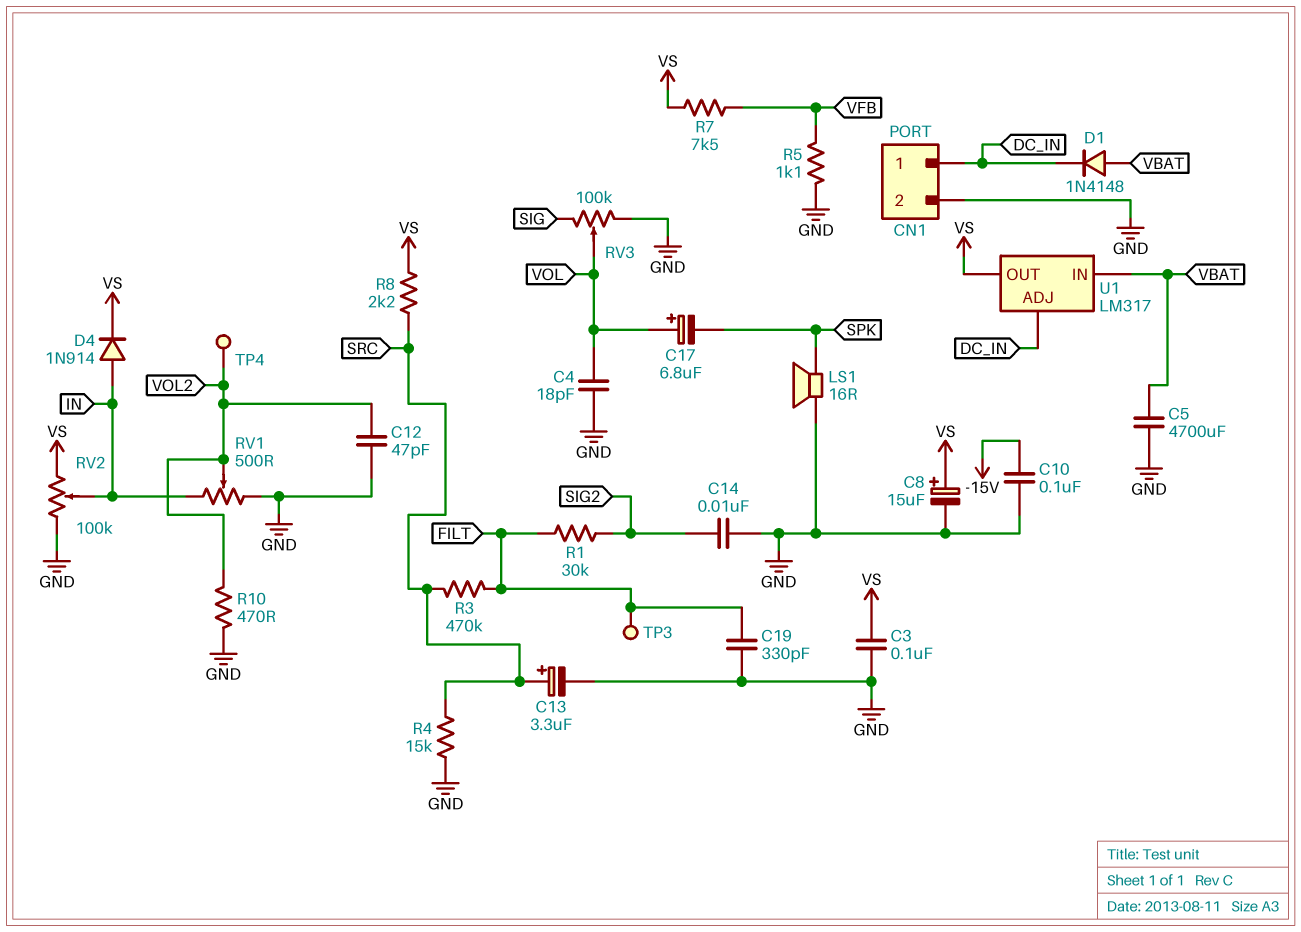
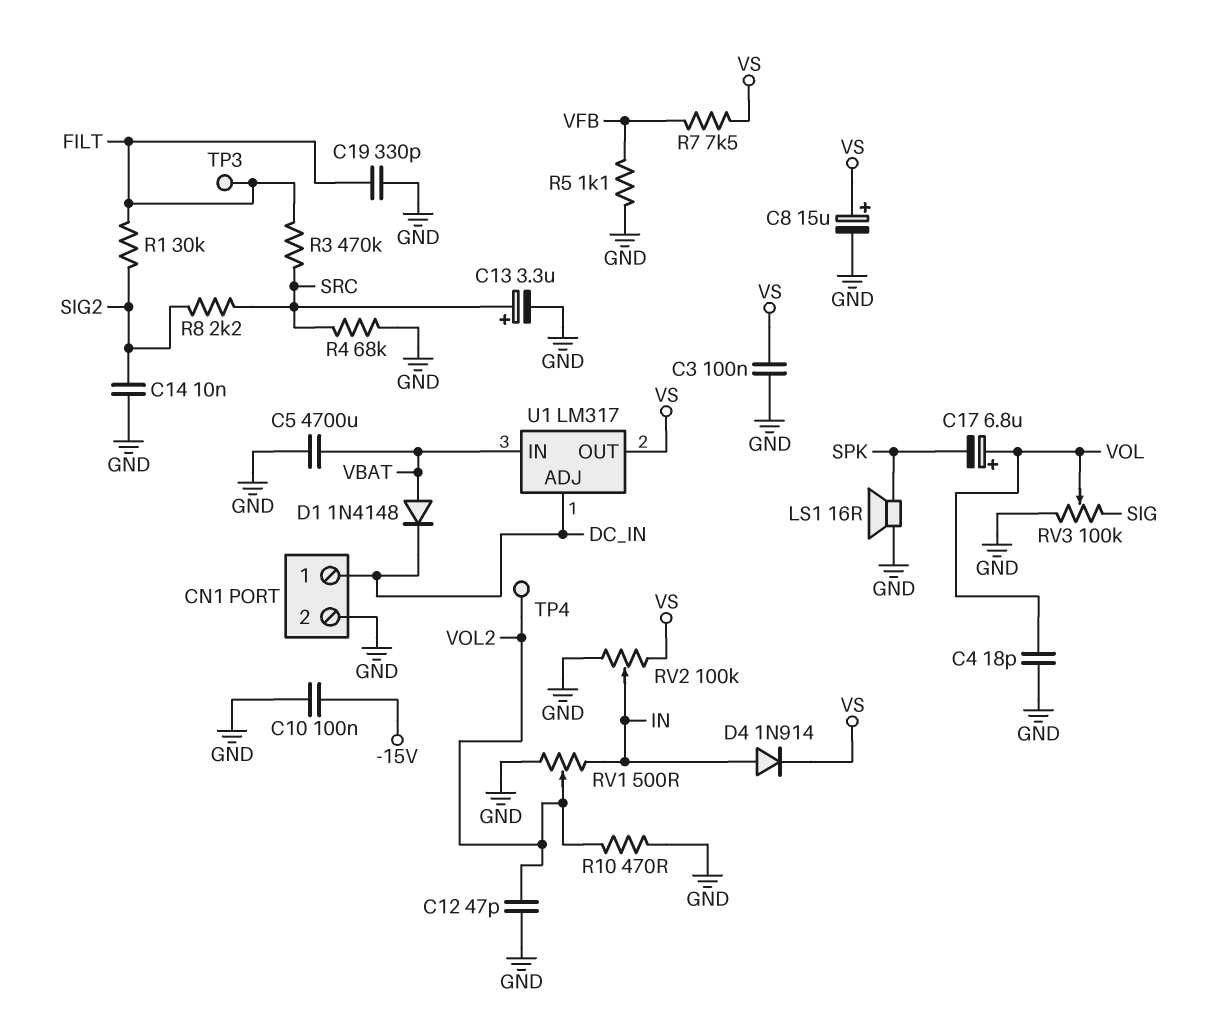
R4: 15k (GND, SRC) -> 68k (GND, SRC)
R8: 2.2k (SRC, VS) -> 2.2k (SIG2, SRC)

